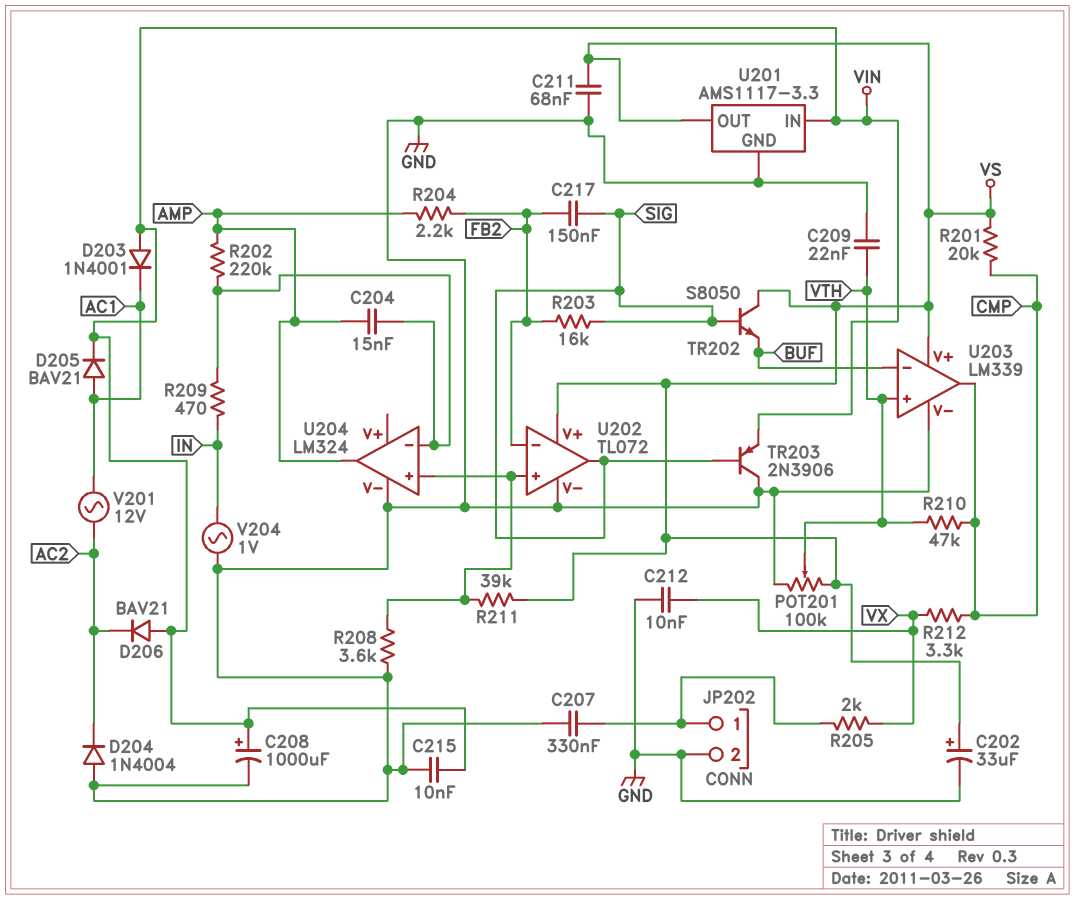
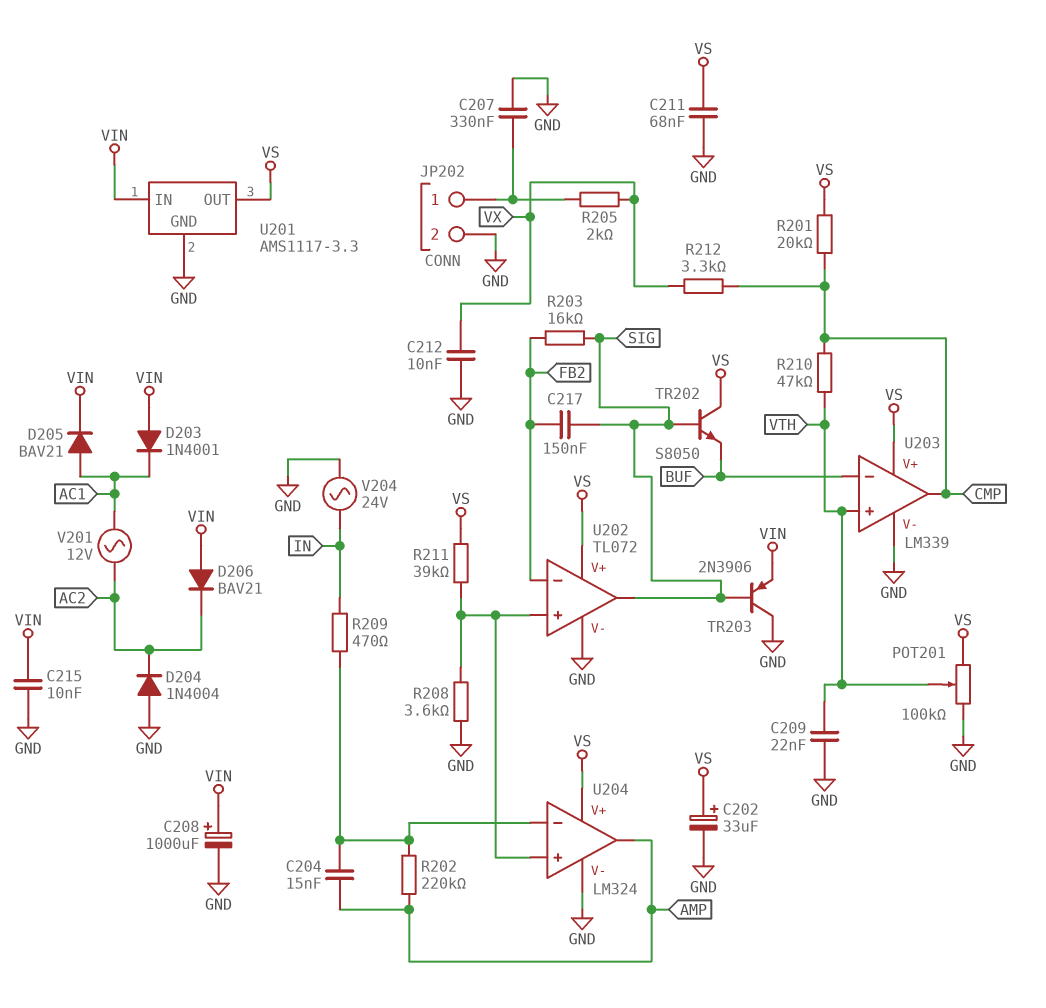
R204: 2.2k (AMP, FB2) -> none
U204 pin V+: none -> VS
V204: AC 1V (GND, IN) -> AC 24V (GND, IN)

